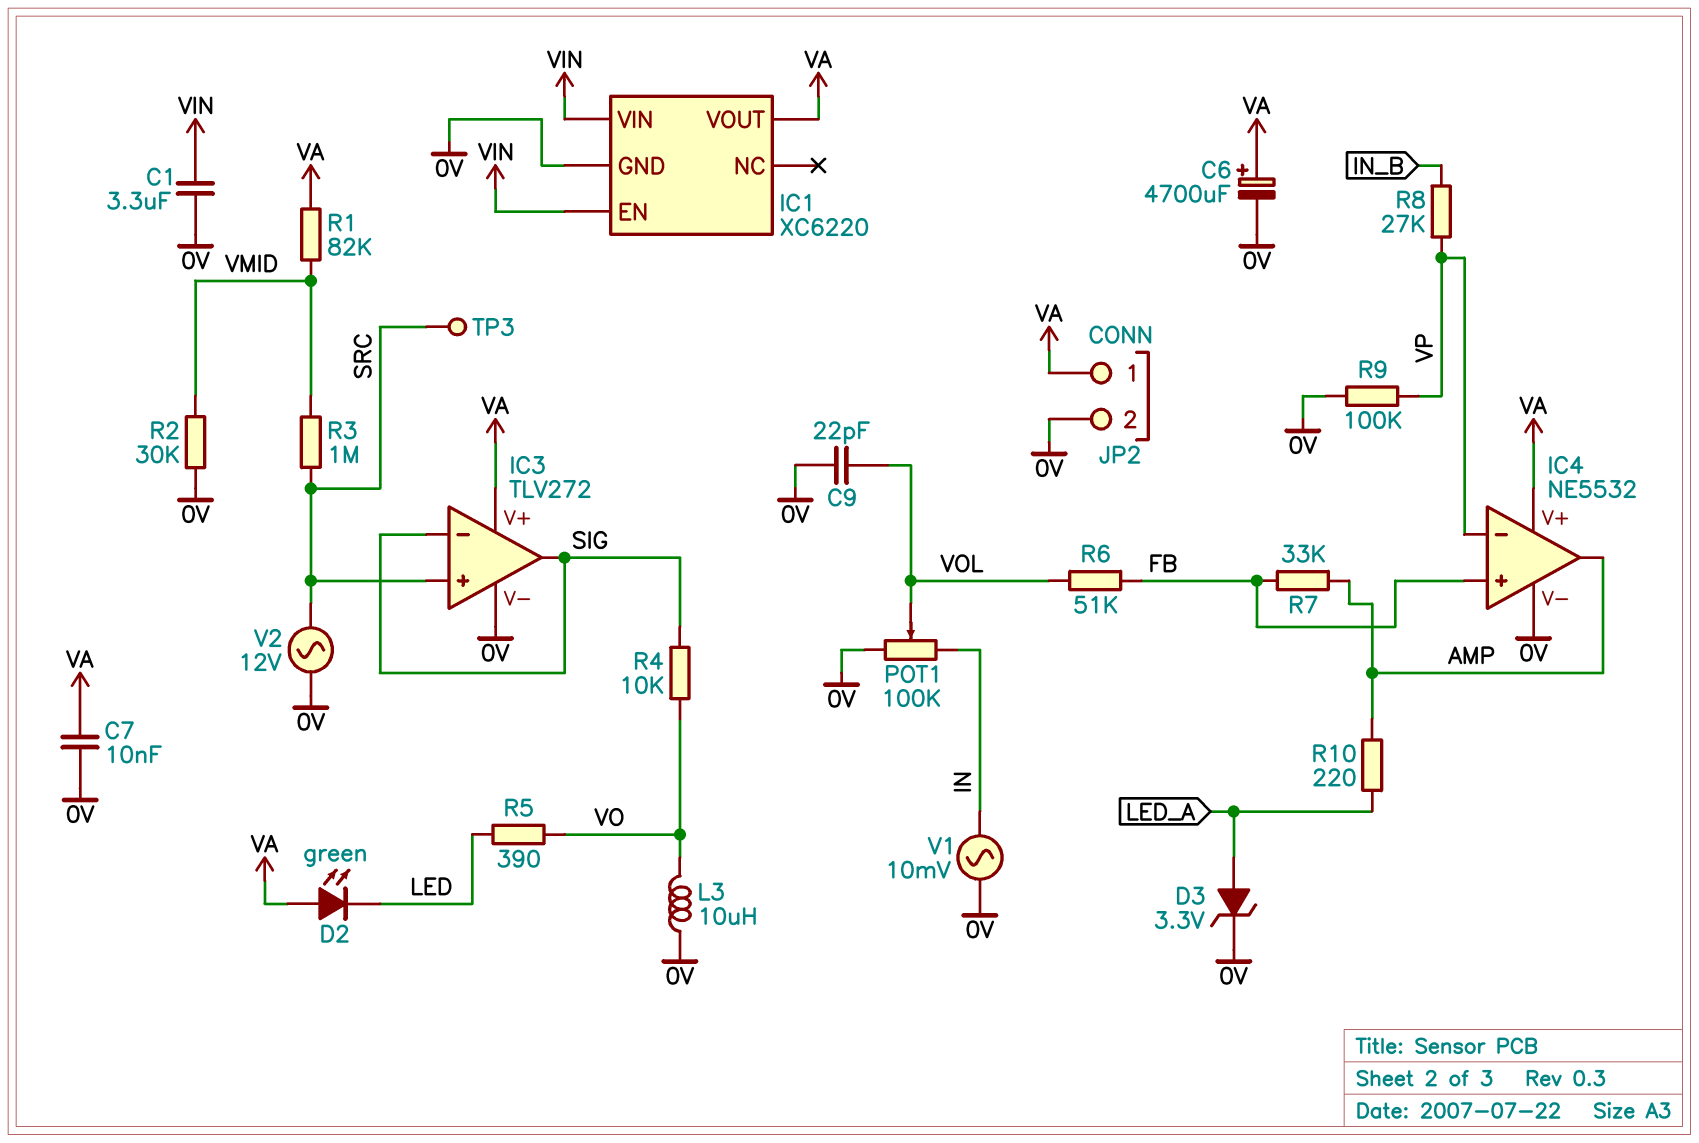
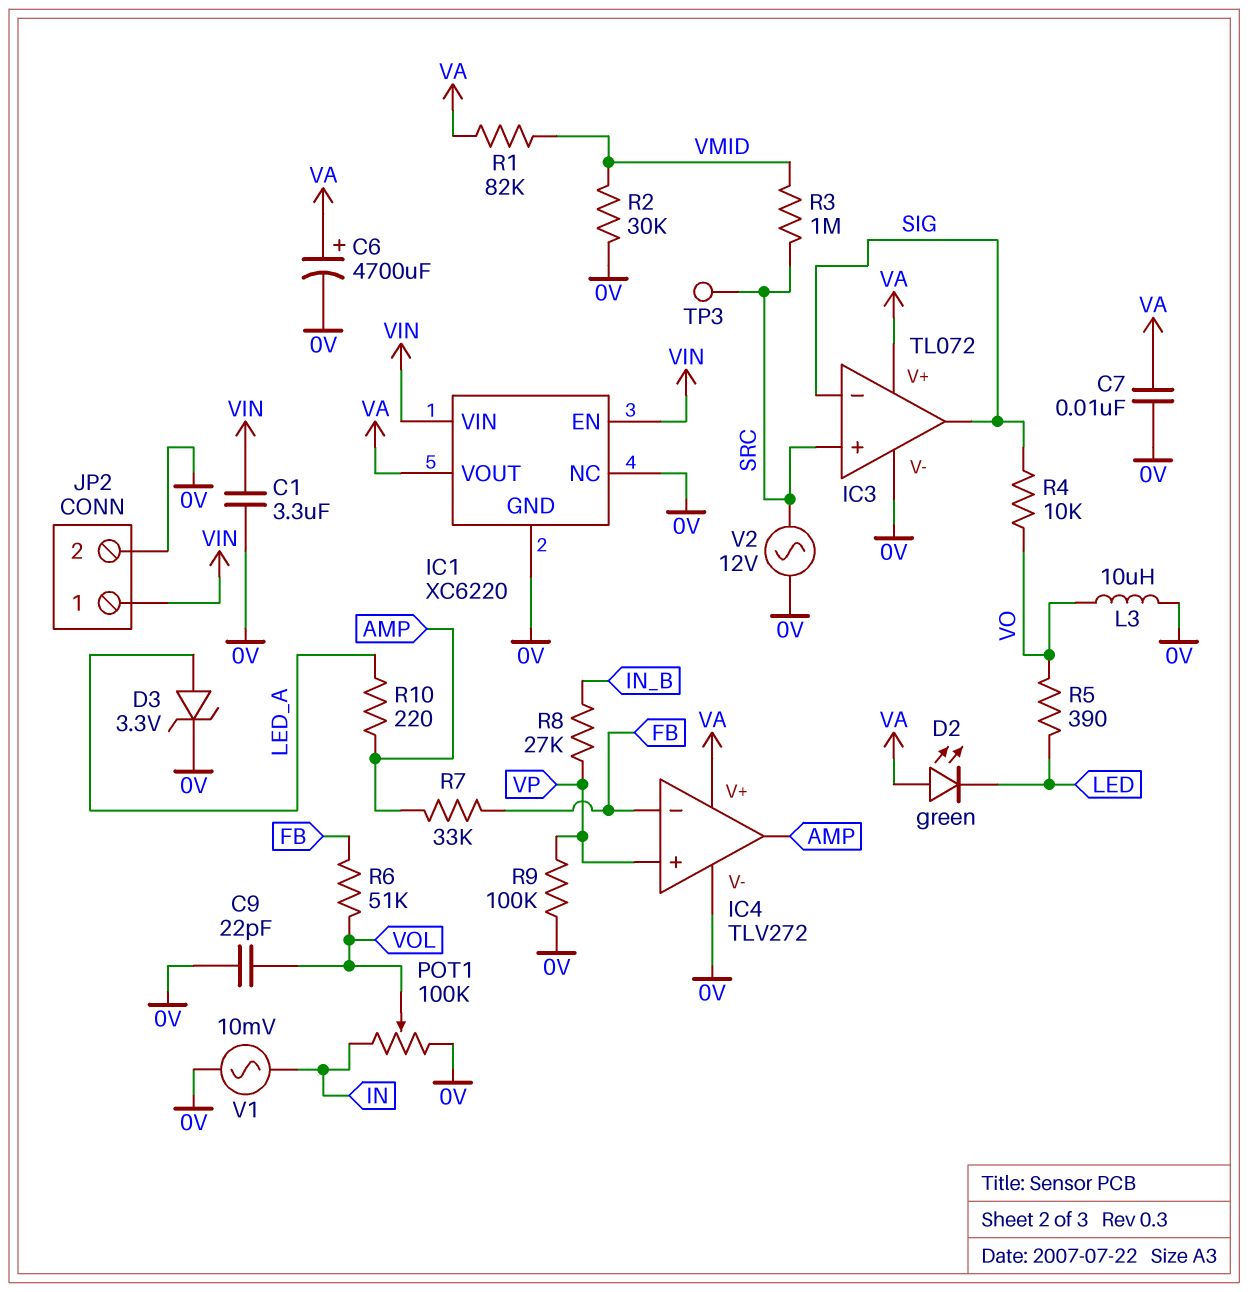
IC1 pin NC: none -> 0V
IC3: TLV272 -> TL072
IC4: NE5532 -> TLV272
IC4 pin in+: FB -> VP
IC4 pin in-: VP -> FB
JP2 pin 1: VA -> VIN

